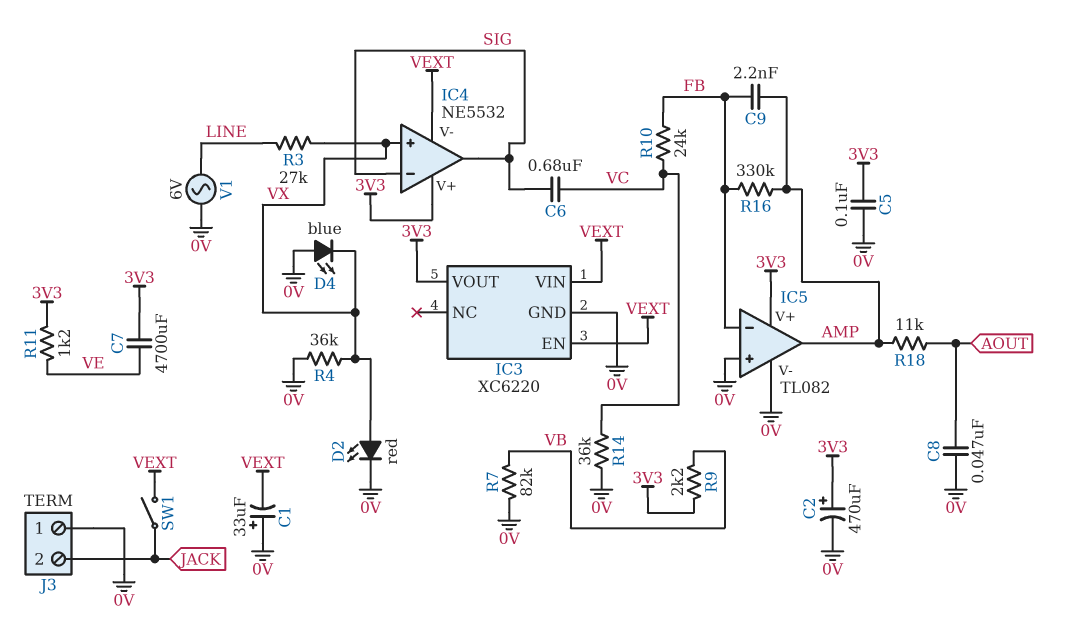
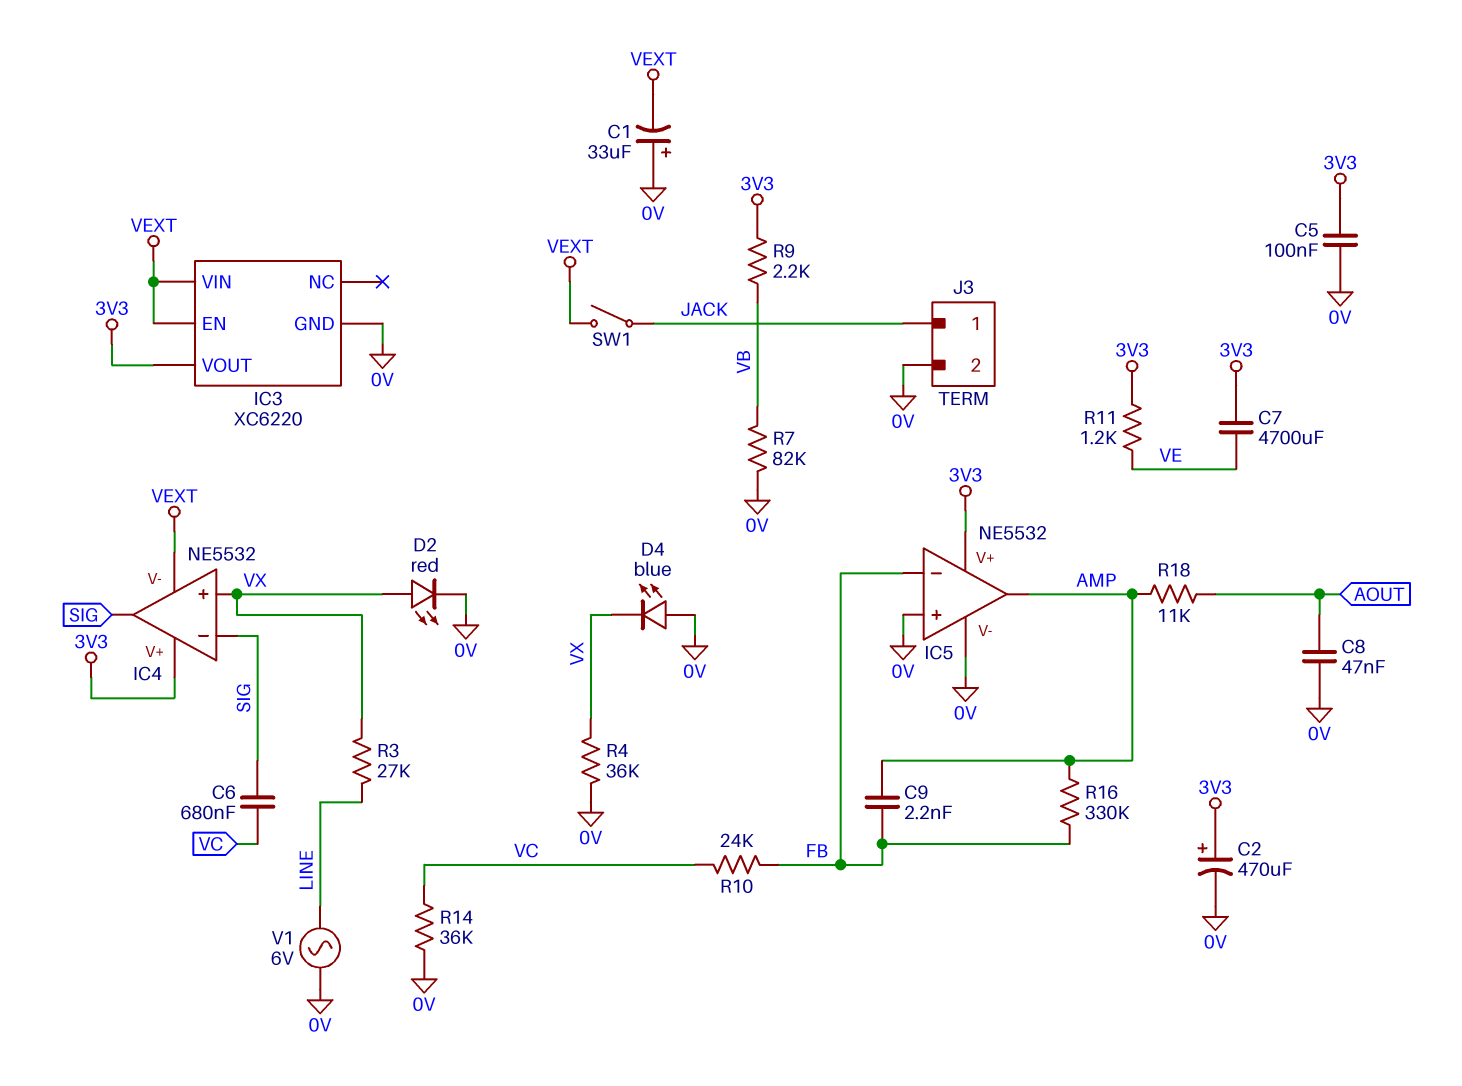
IC5: TL082 -> NE5532
J3 pin 1: 0V -> JACK
J3 pin 2: JACK -> 0V

